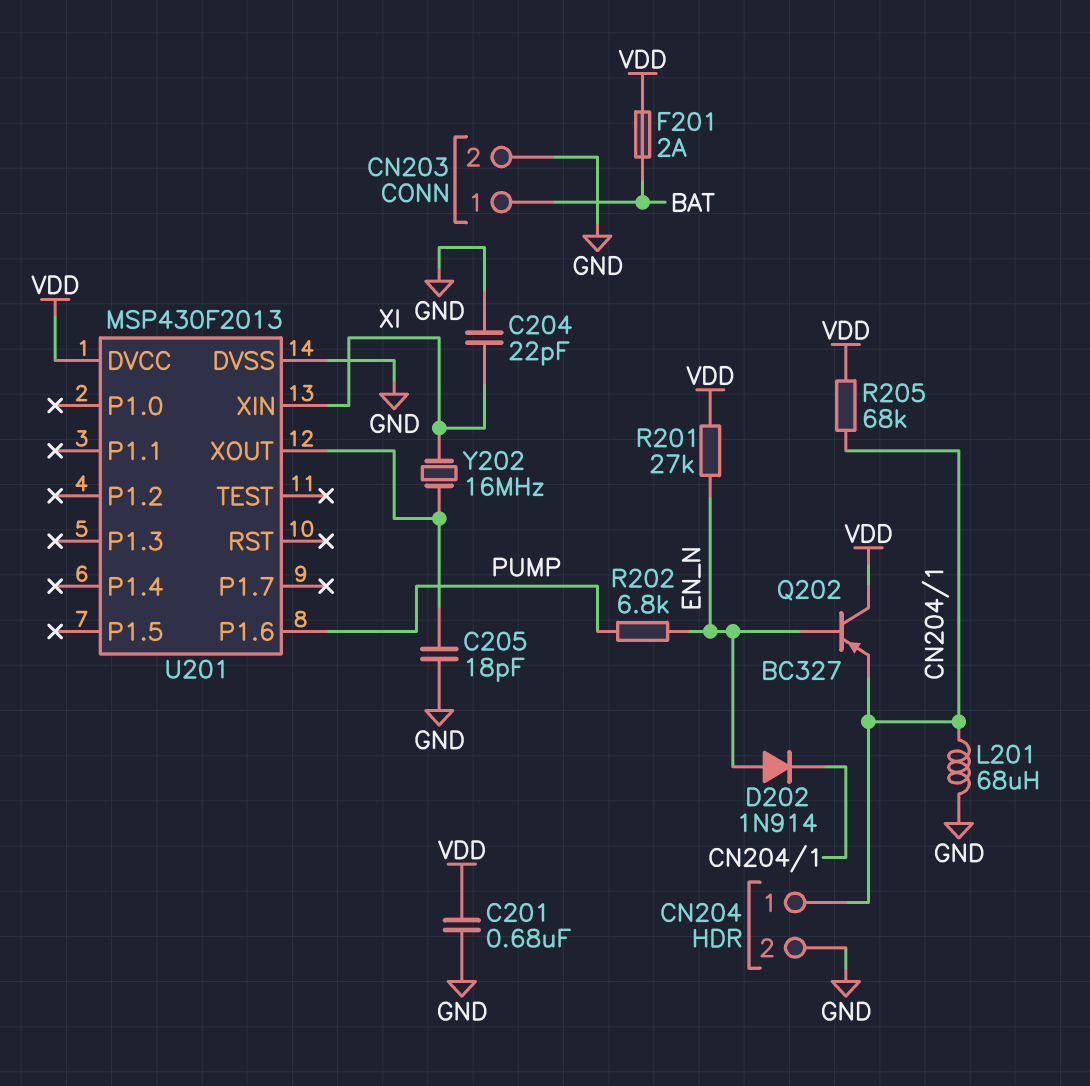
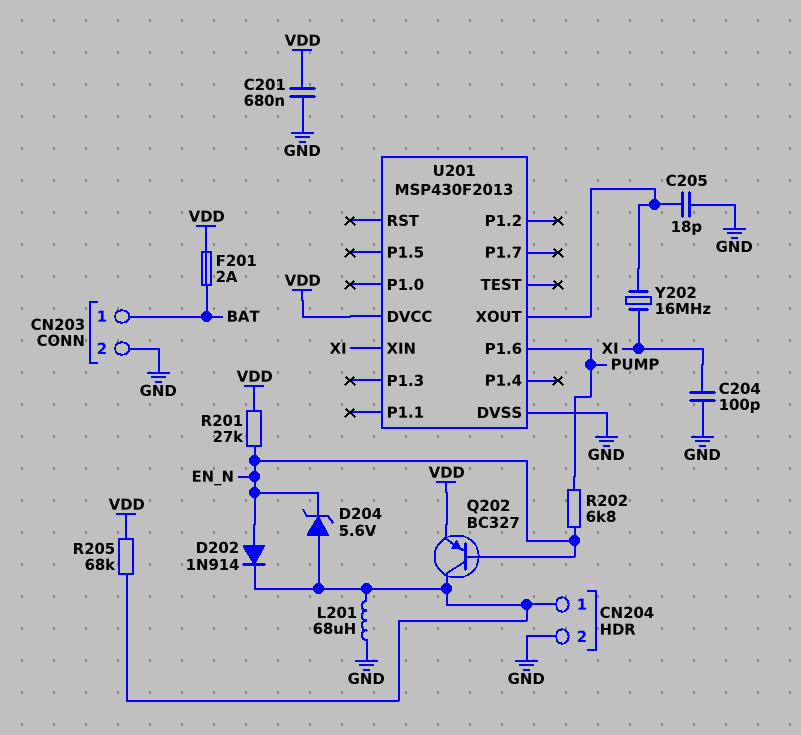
C204: 22pF (GND, XI) -> 100pF (GND, XI)
D204: none -> zener 5.6V (A CN204/1, K EN_N)
Q202: PNP BC327 (B EN_N, C VDD, E CN204/1) -> PNP BC327 (B EN_N, C CN204/1, E VDD)

